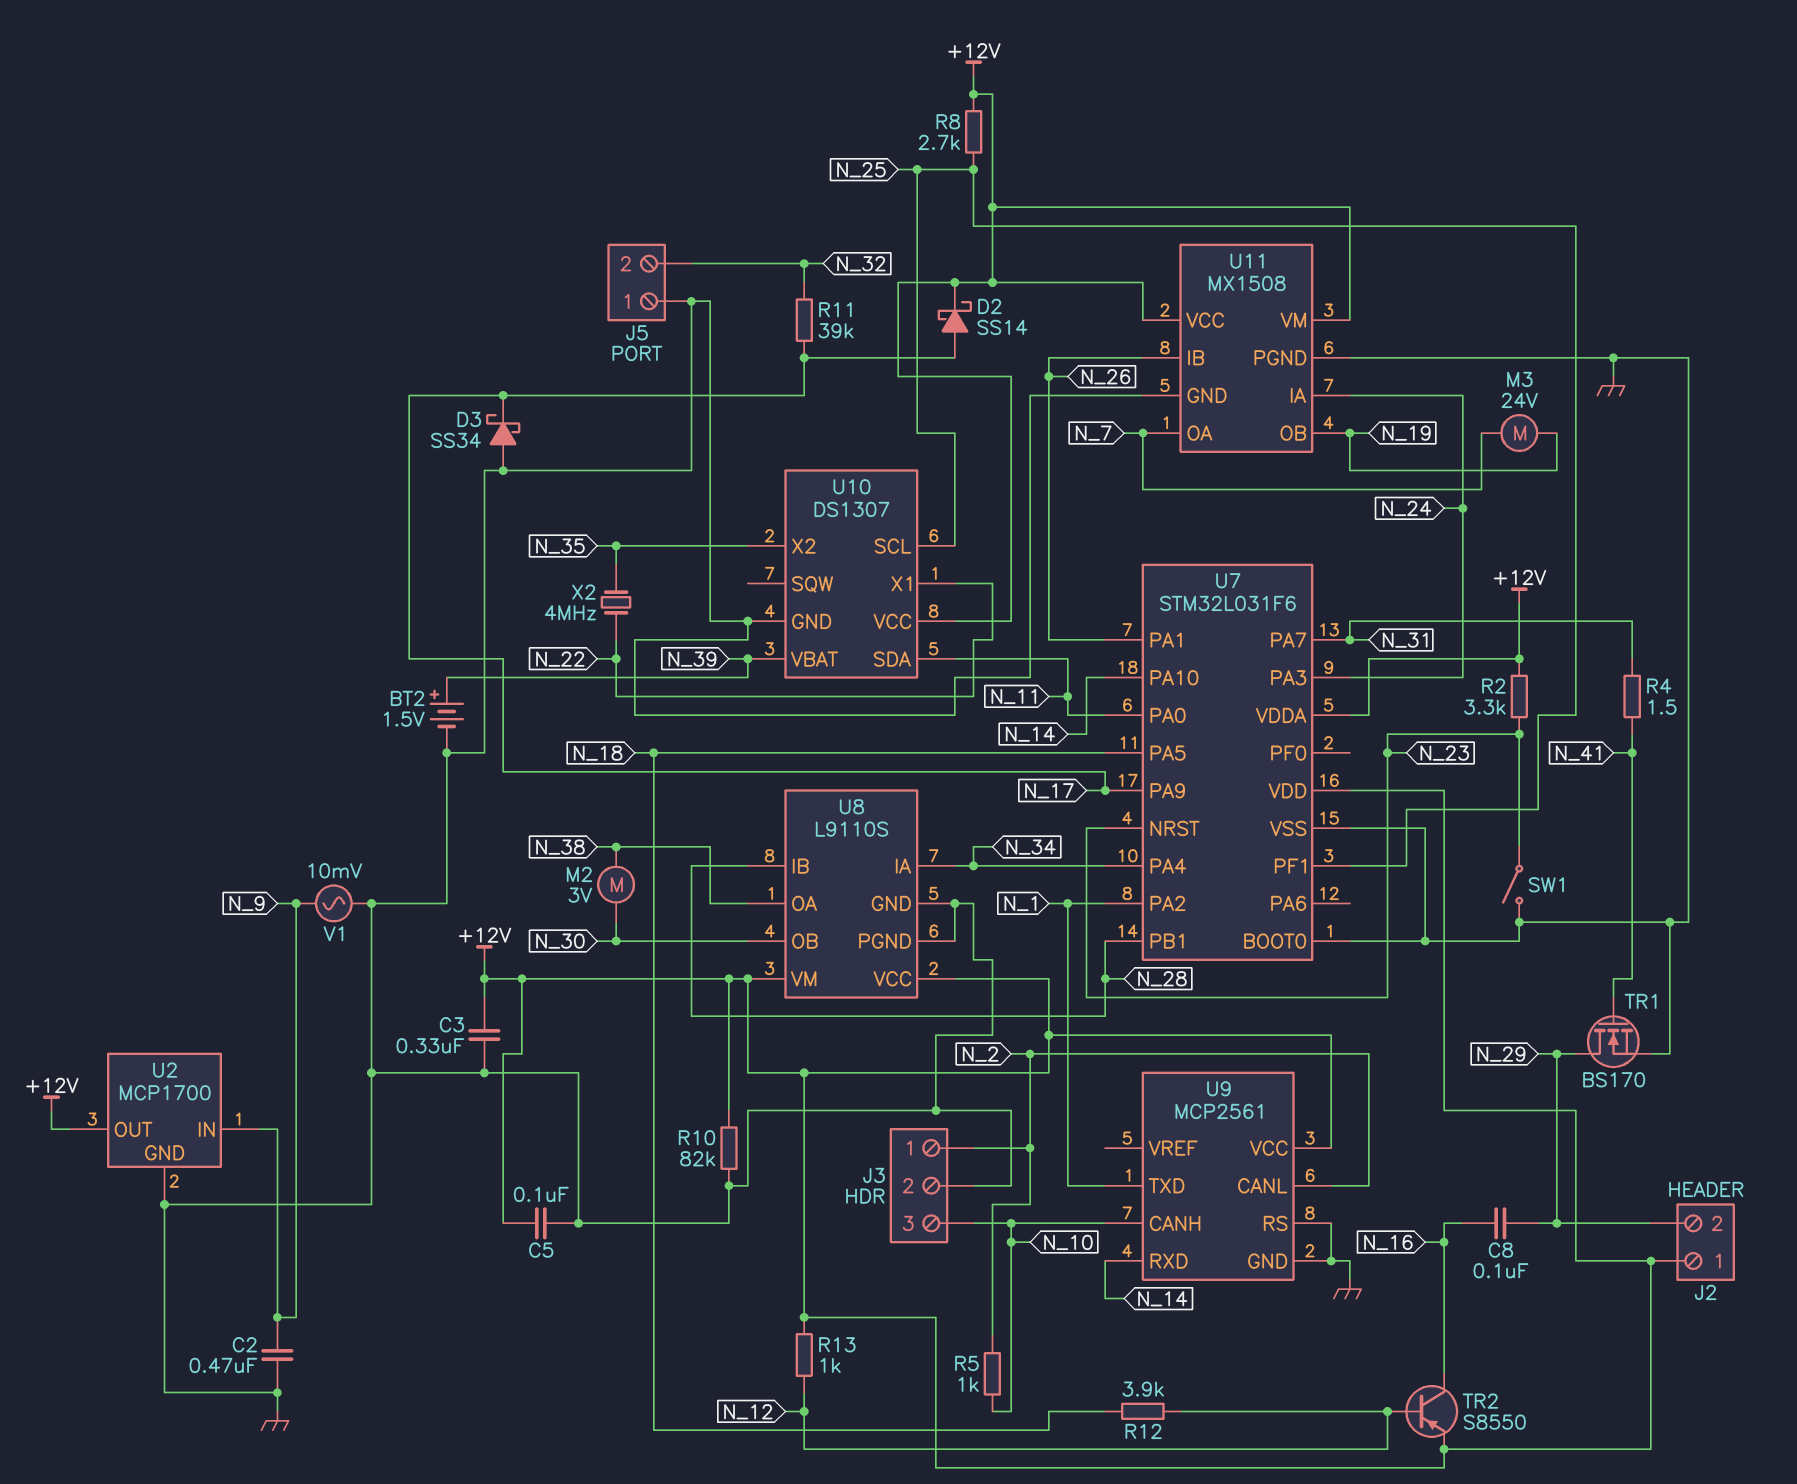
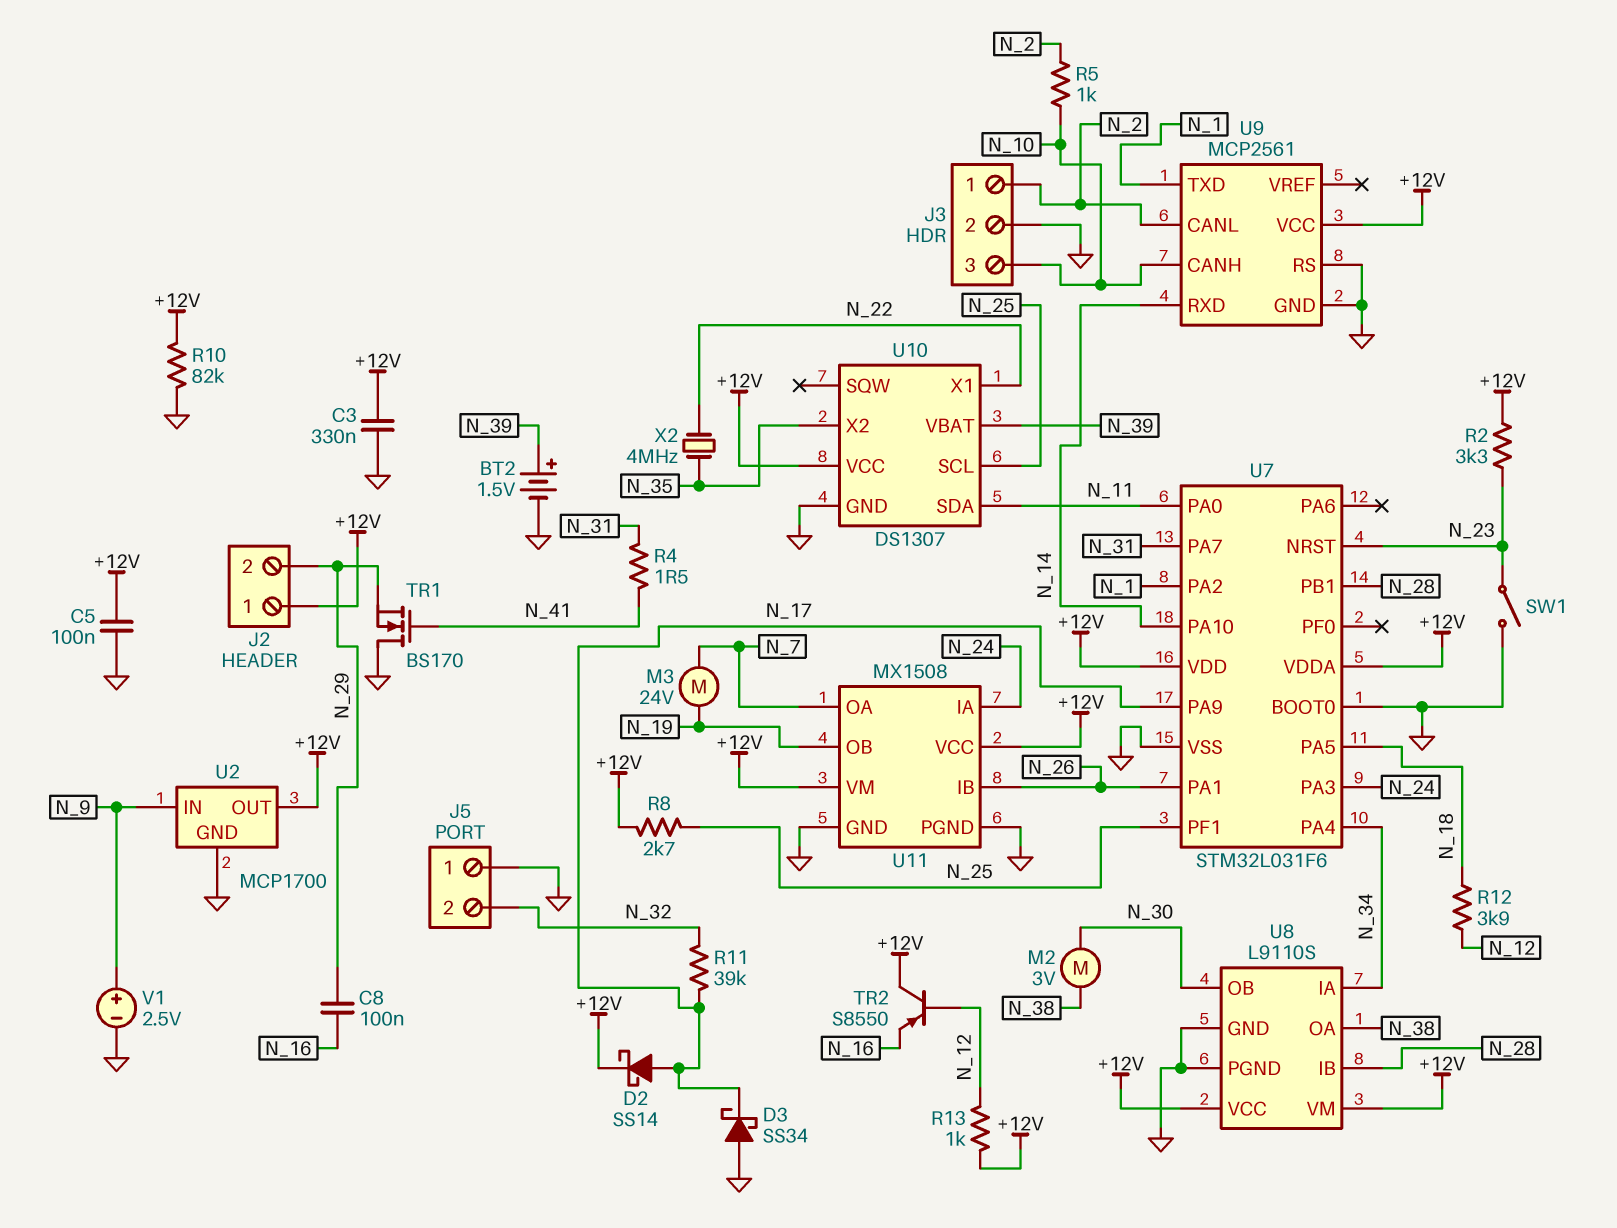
C2: 470nF (GND, N_9) -> none
TR1: NMOS BS170 (G N_41, D N_29, S GND) -> NMOS BS170 (G N_41, D GND, S N_29)
TR2: PNP S8550 (B N_12, C N_16, E +12V) -> PNP S8550 (B N_12, C +12V, E N_16)
V1: AC 10mV (GND, N_9) -> 2.5V (plus N_9, minus GND)

